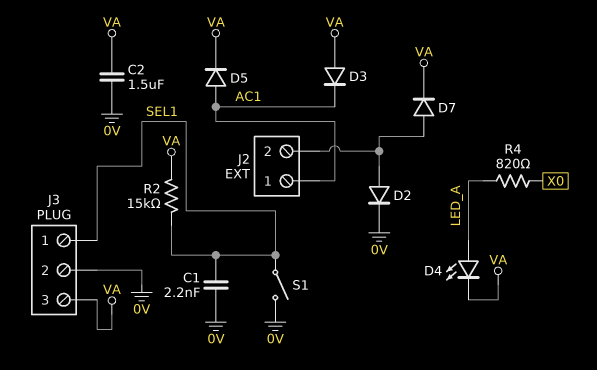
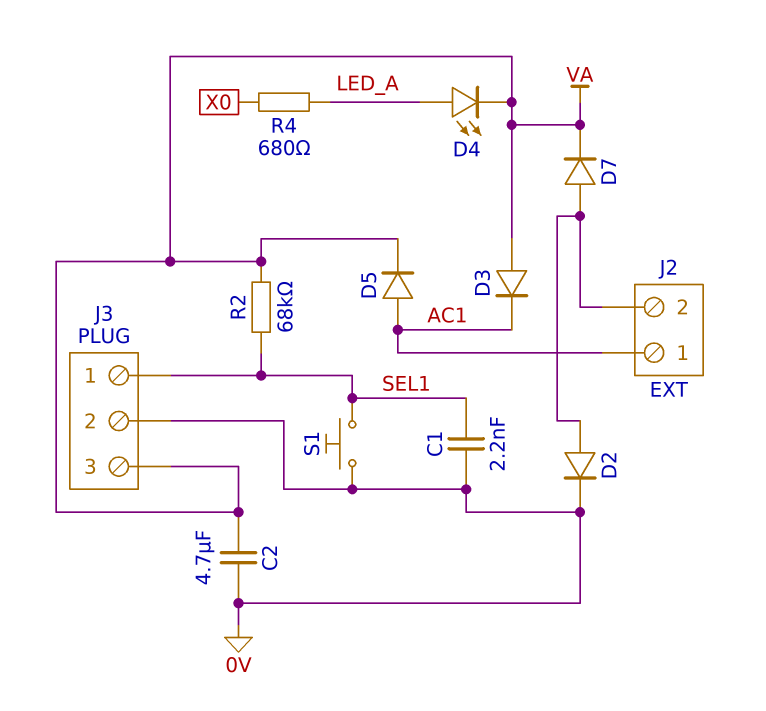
C2: 1.5uF (0V, VA) -> 4.7uF (0V, VA)
R2: 15k (SEL1, VA) -> 68k (SEL1, VA)
R4: 820 (LED_A, X0) -> 680 (LED_A, X0)
S1: switch (0V, SEL1) -> button (0V, SEL1)

